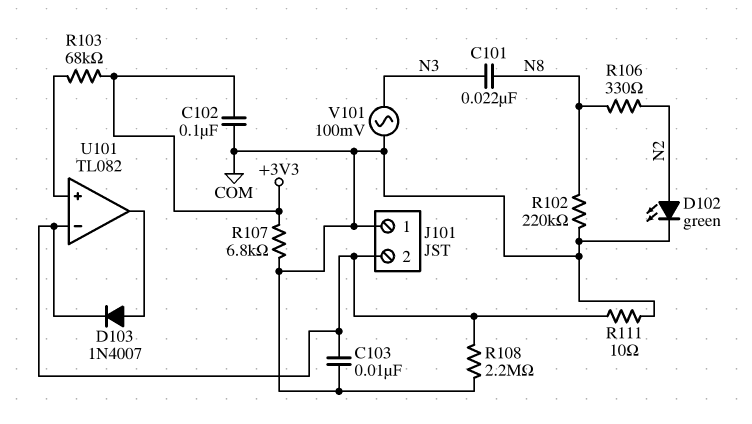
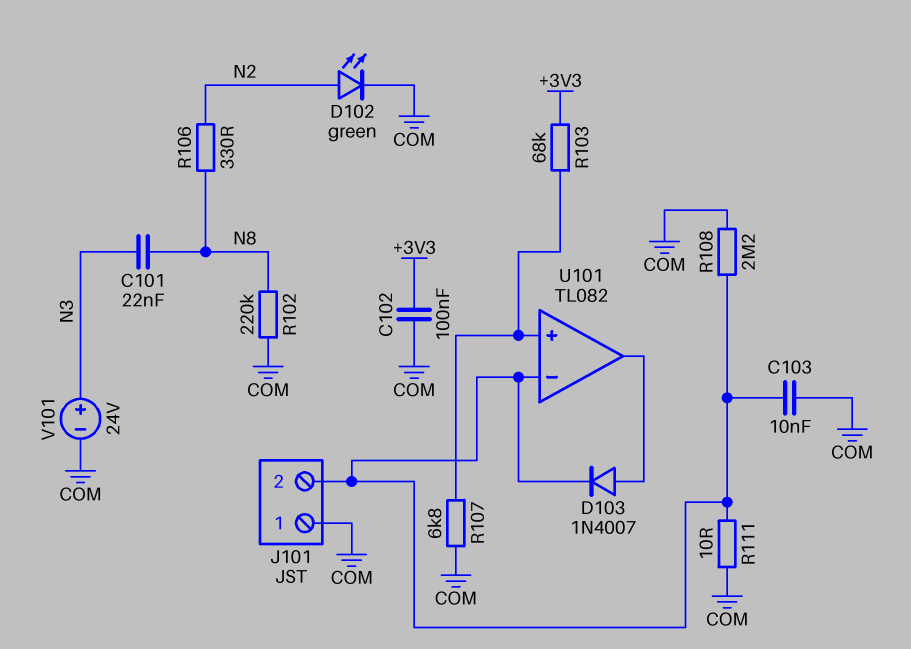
R107: 6.8k (+3V3, COM) -> 6.8k (COM, U101/in+)
V101: AC 100mV (COM, N3) -> 24V (plus N3, minus COM)

